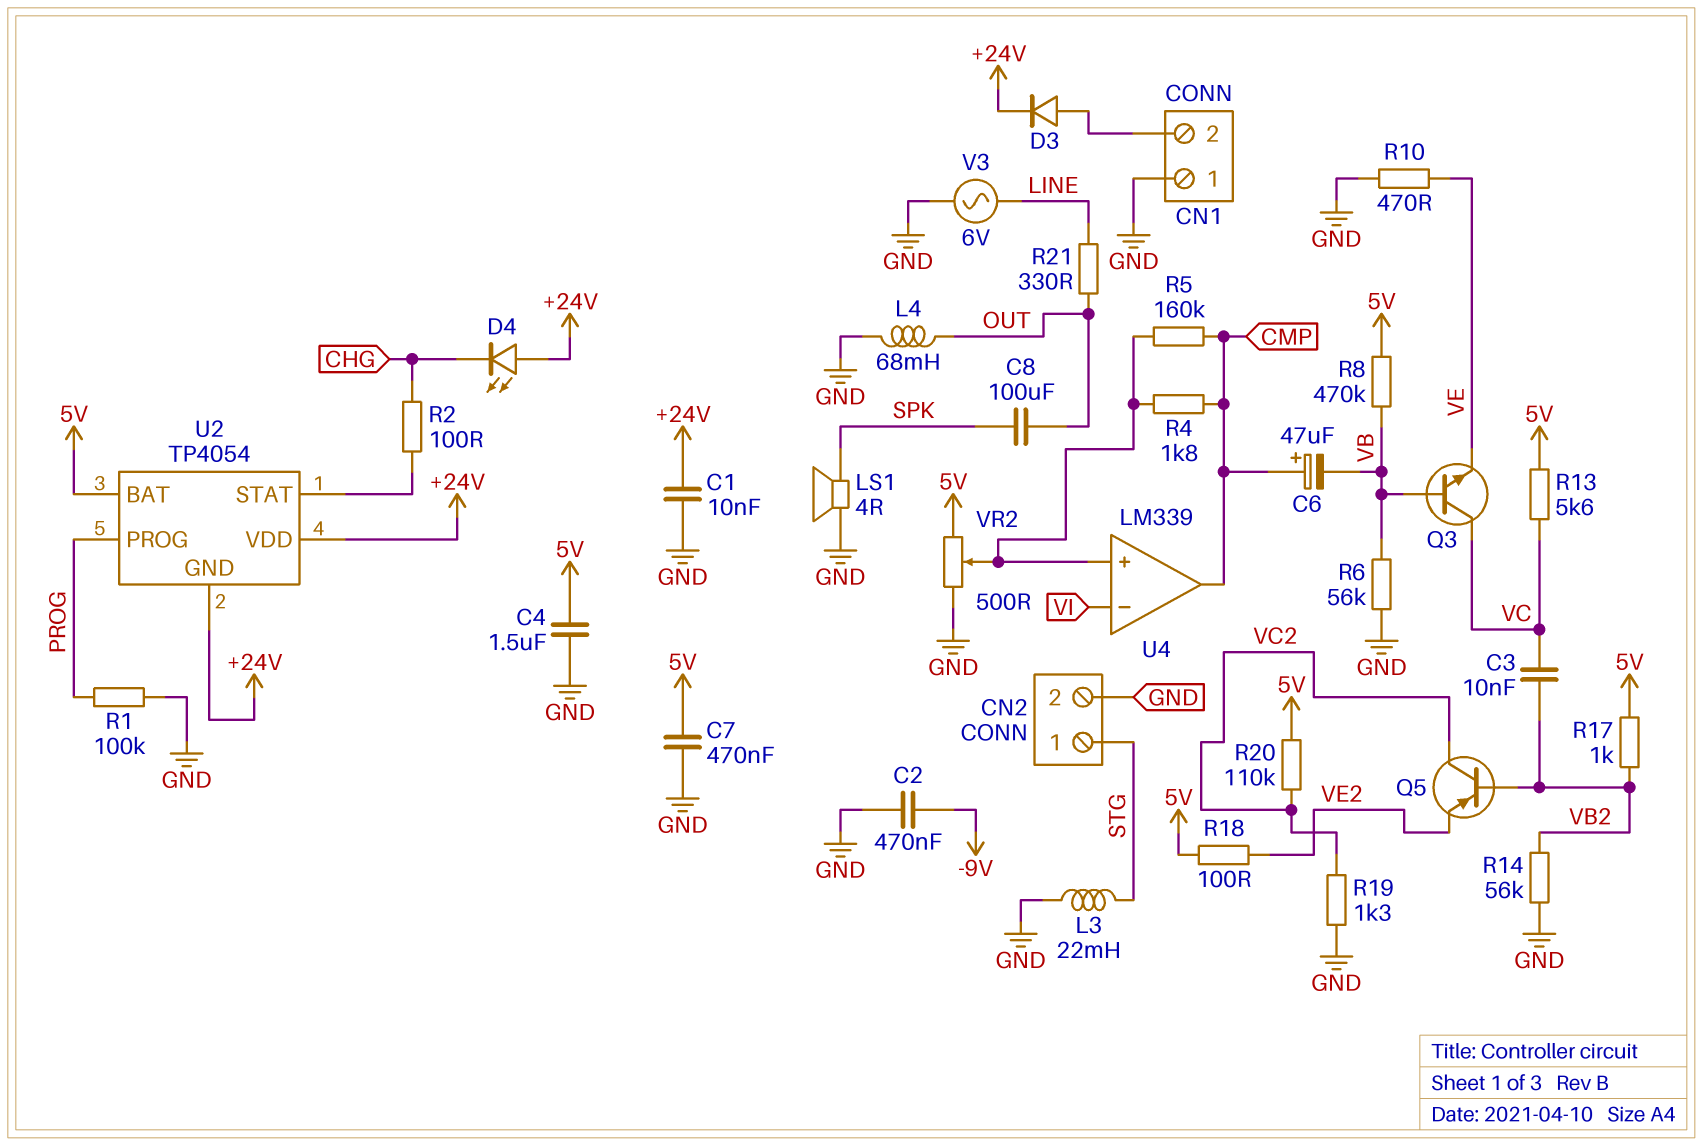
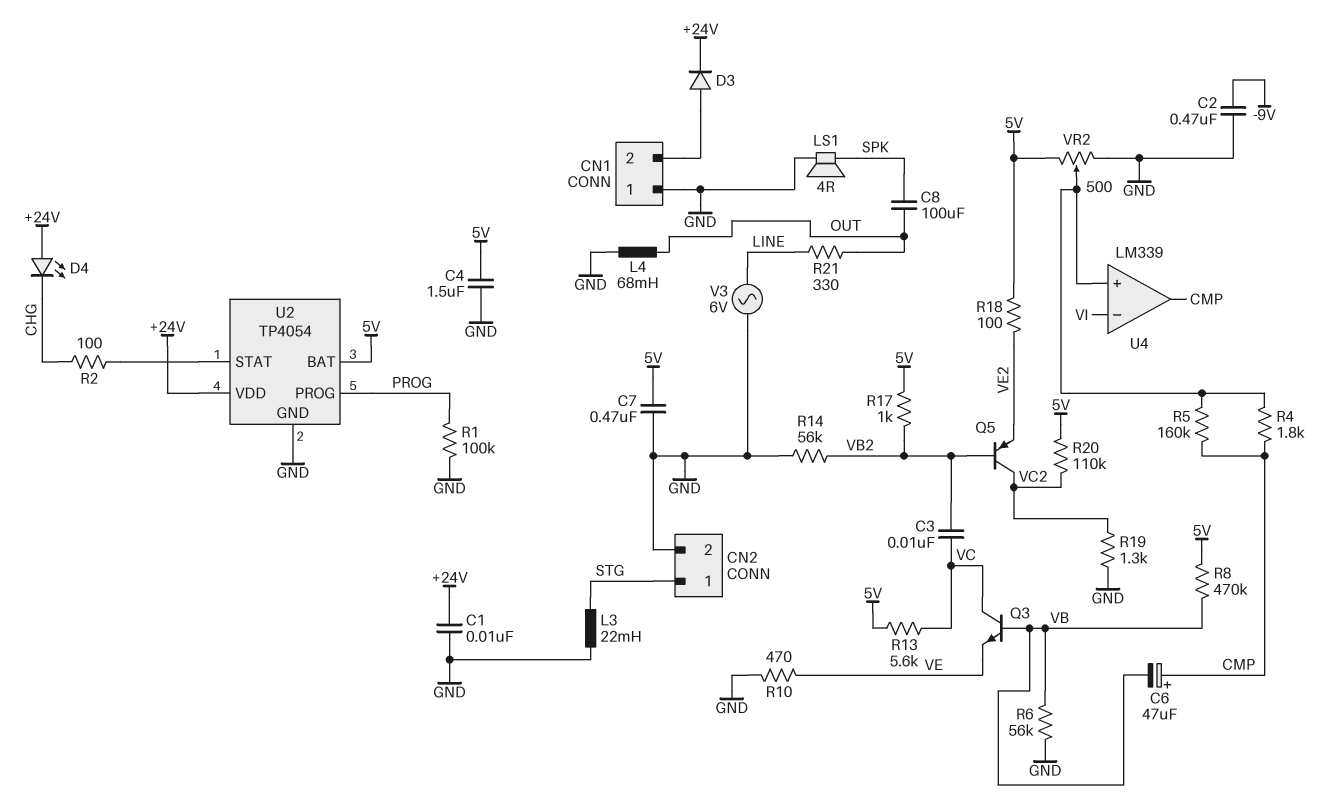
U2 pin GND: +24V -> GND

